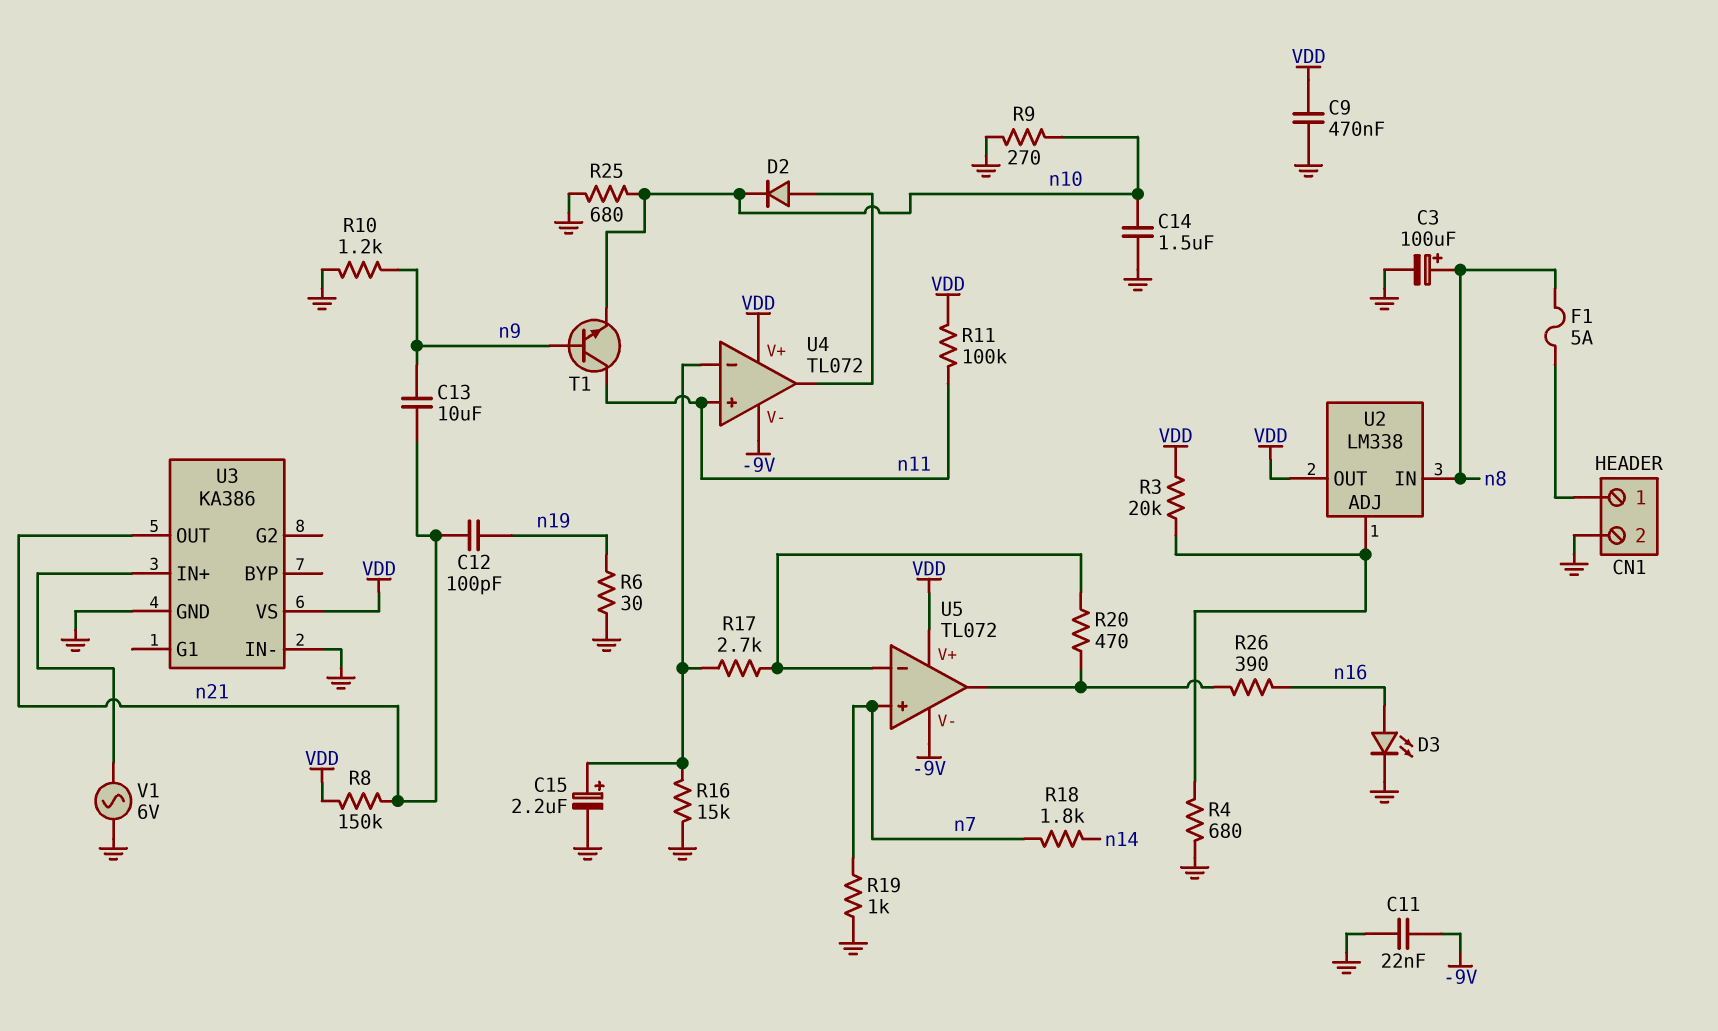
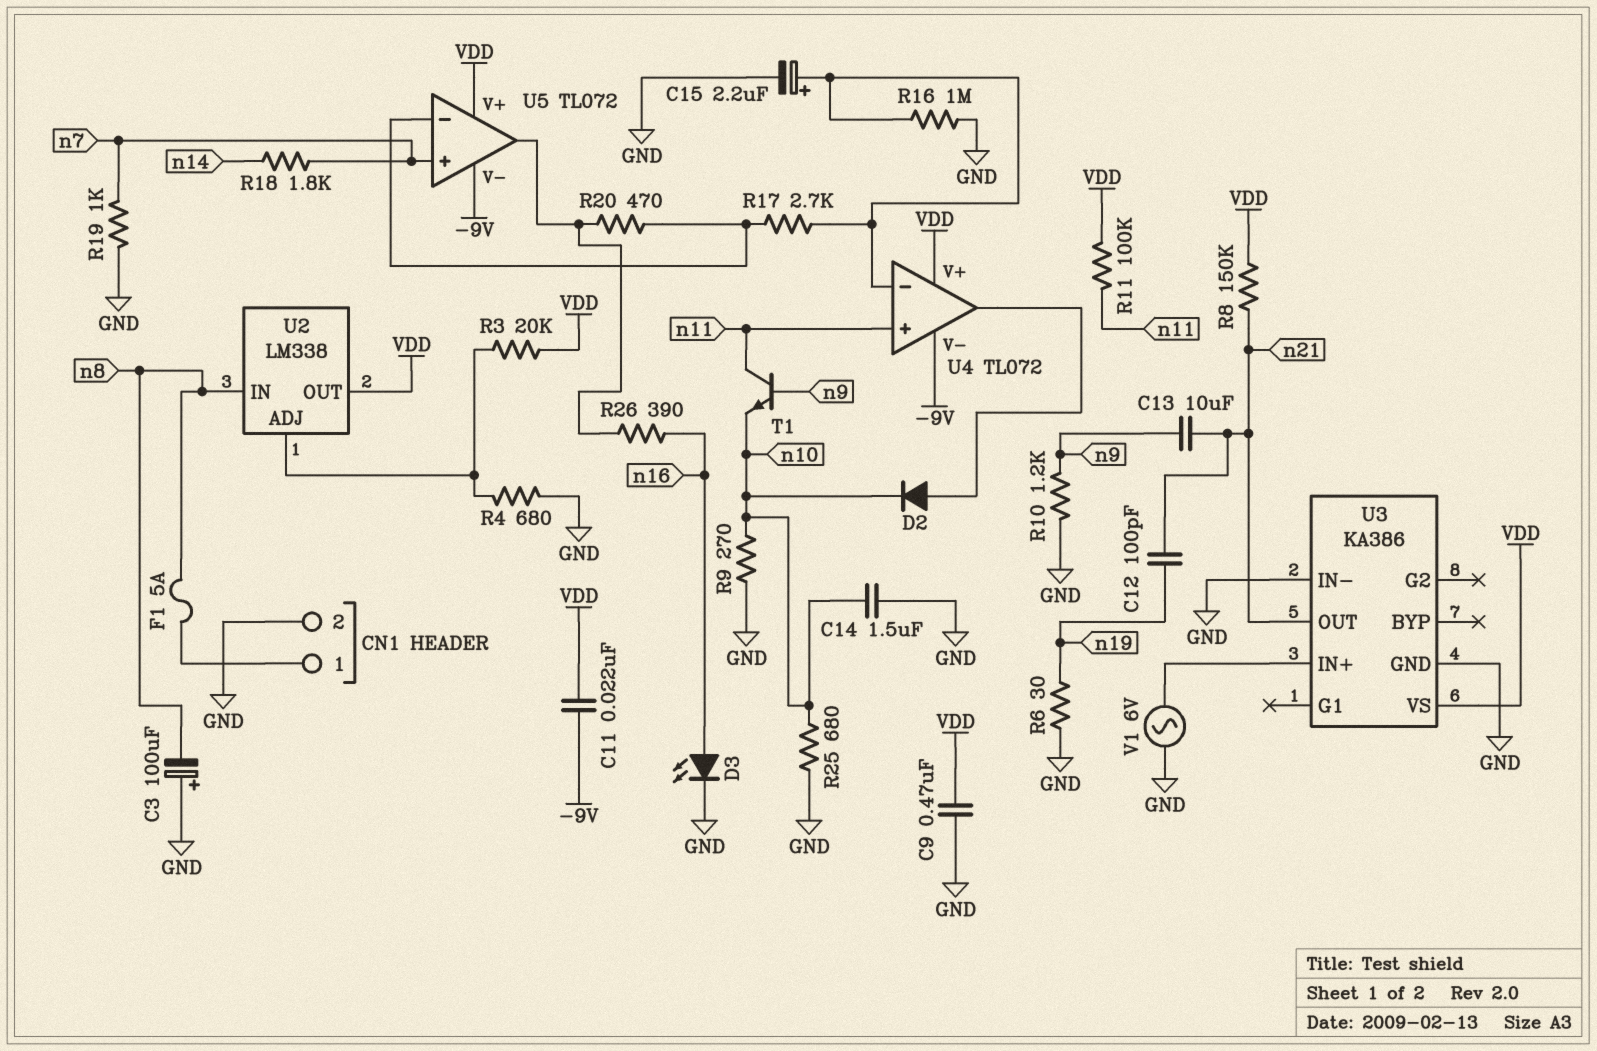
C3: 100uF (plus n8, minus GND) -> 100uF (plus GND, minus n8)
C11: 22nF (-9V, GND) -> 22nF (-9V, VDD)
R16: 15k (GND, U4/in-) -> 1M (GND, U4/in-)

